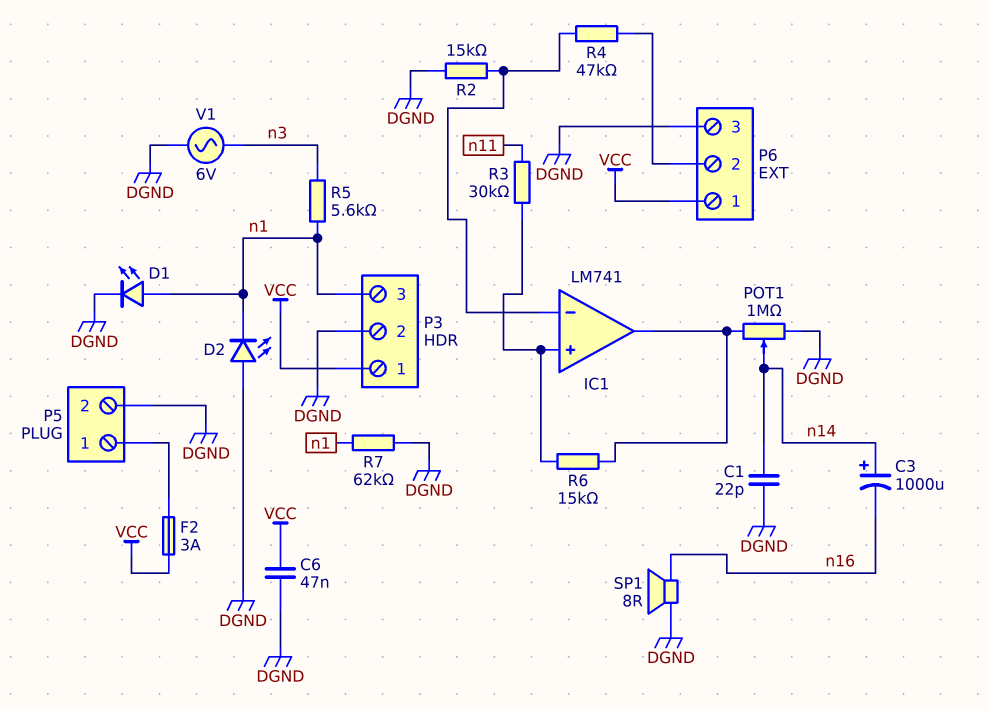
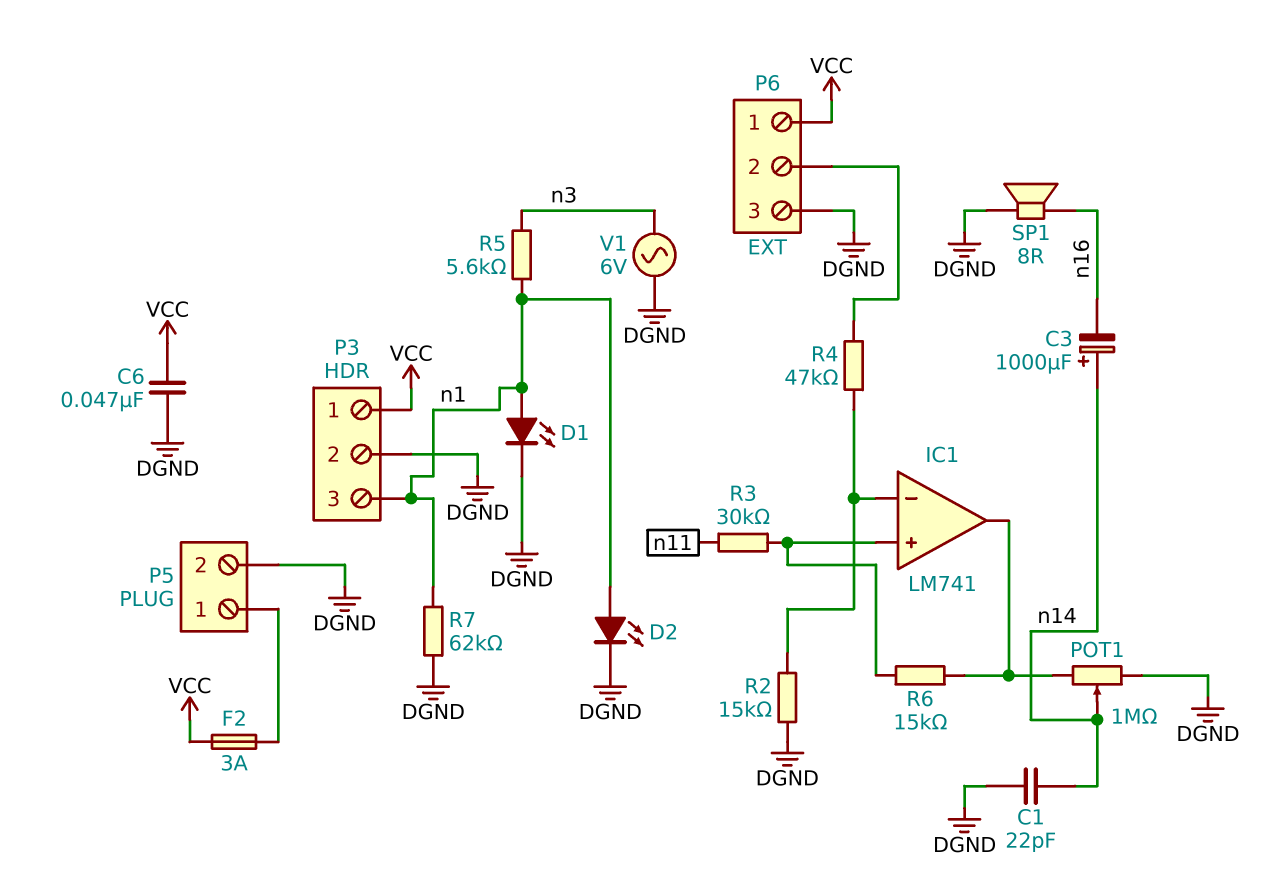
D2: LED (A DGND, K n1) -> LED (A n1, K DGND)

